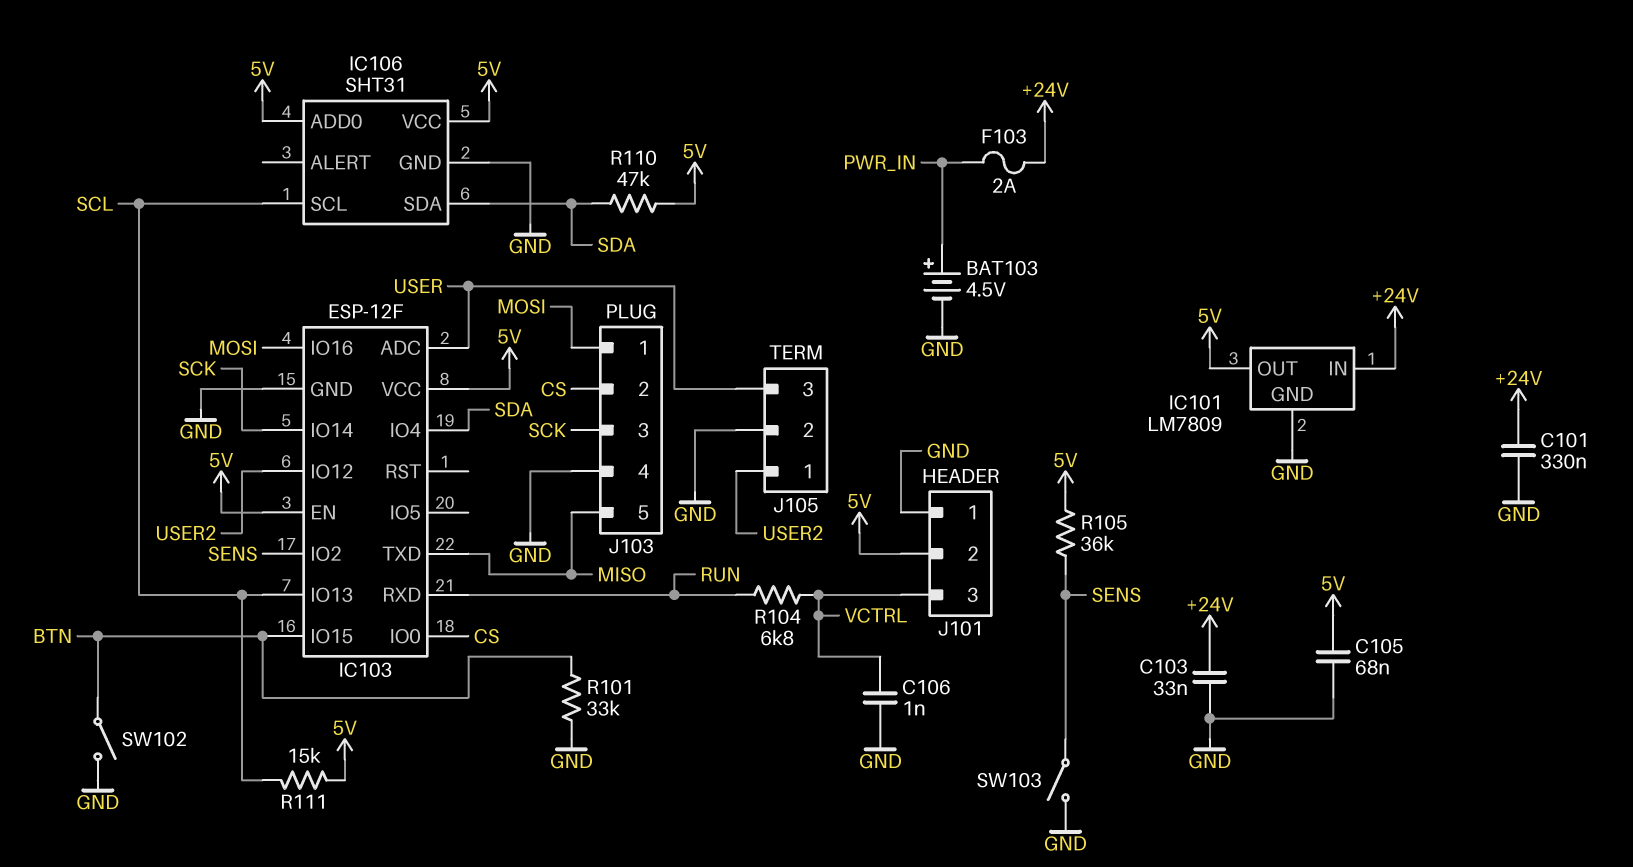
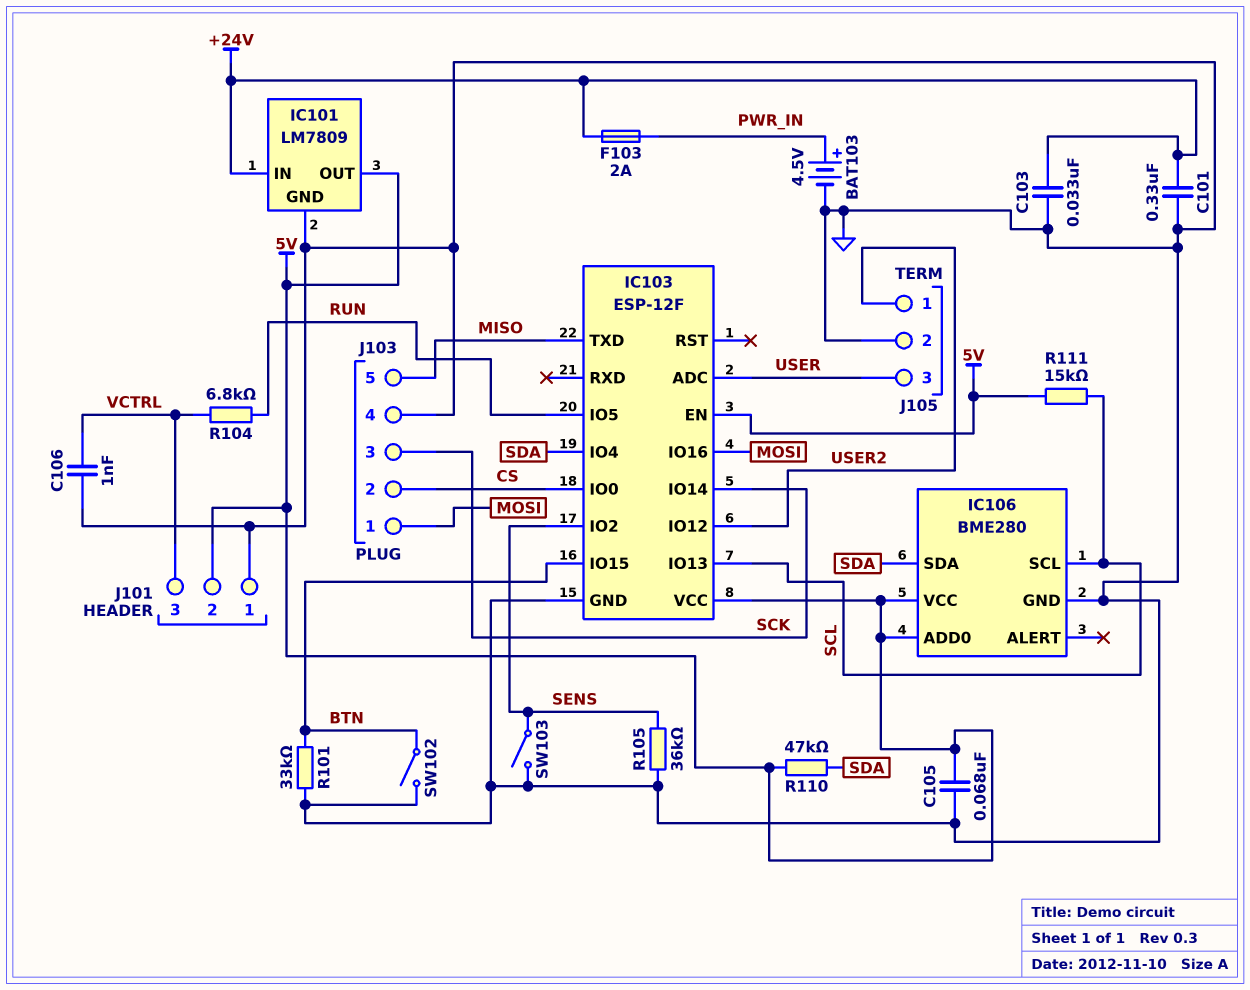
IC103 pin IO5: none -> RUN
IC103 pin RXD: RUN -> none
IC106: SHT31 -> BME280
R105: 36k (5V, SENS) -> 36k (GND, SENS)

